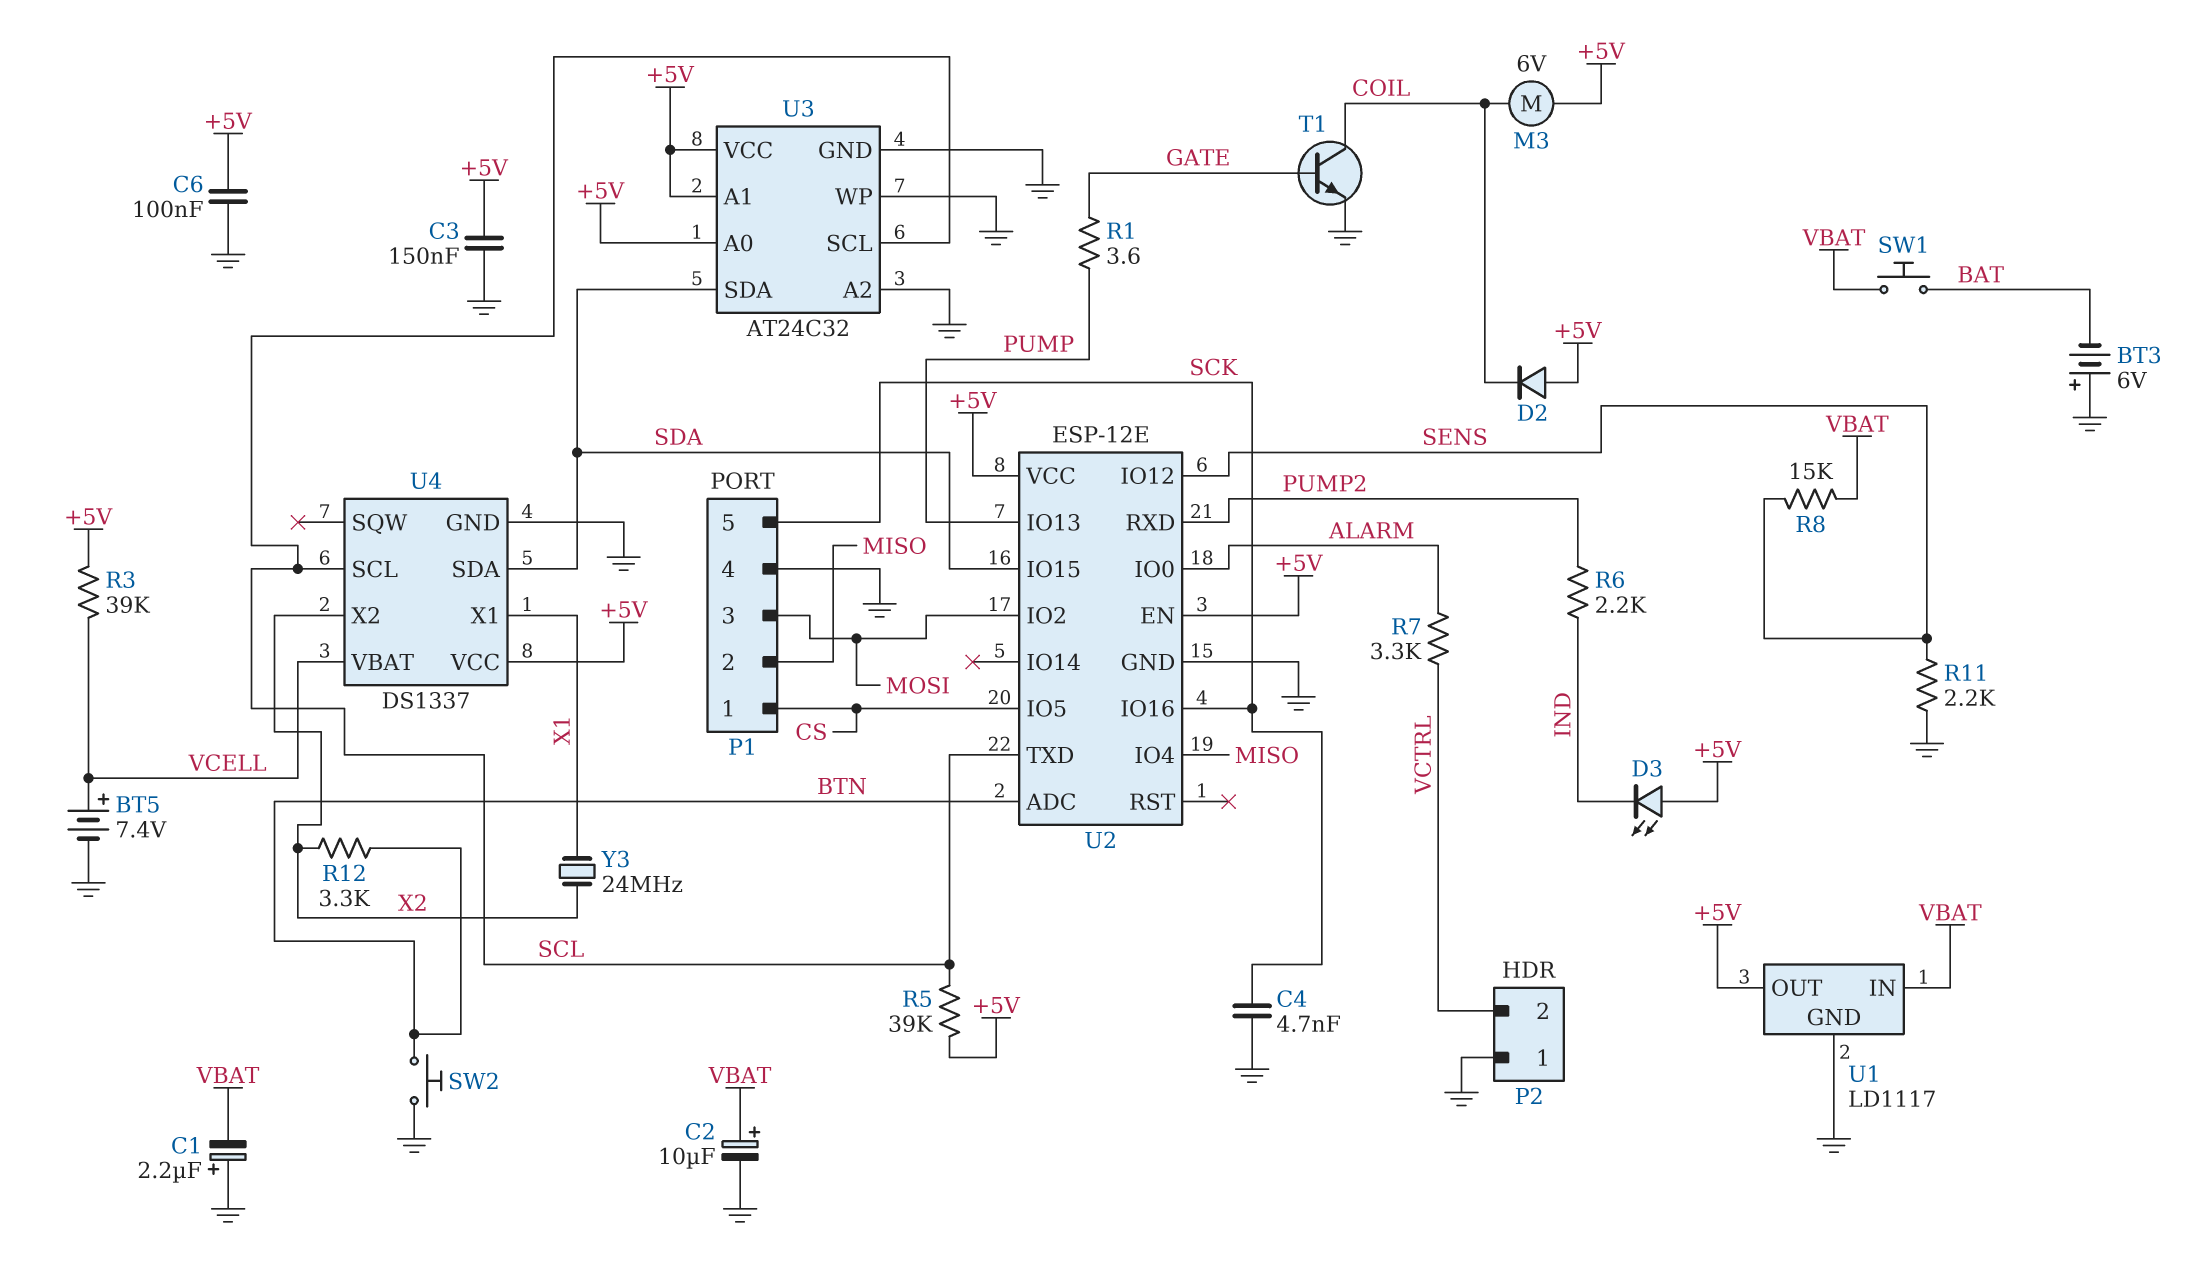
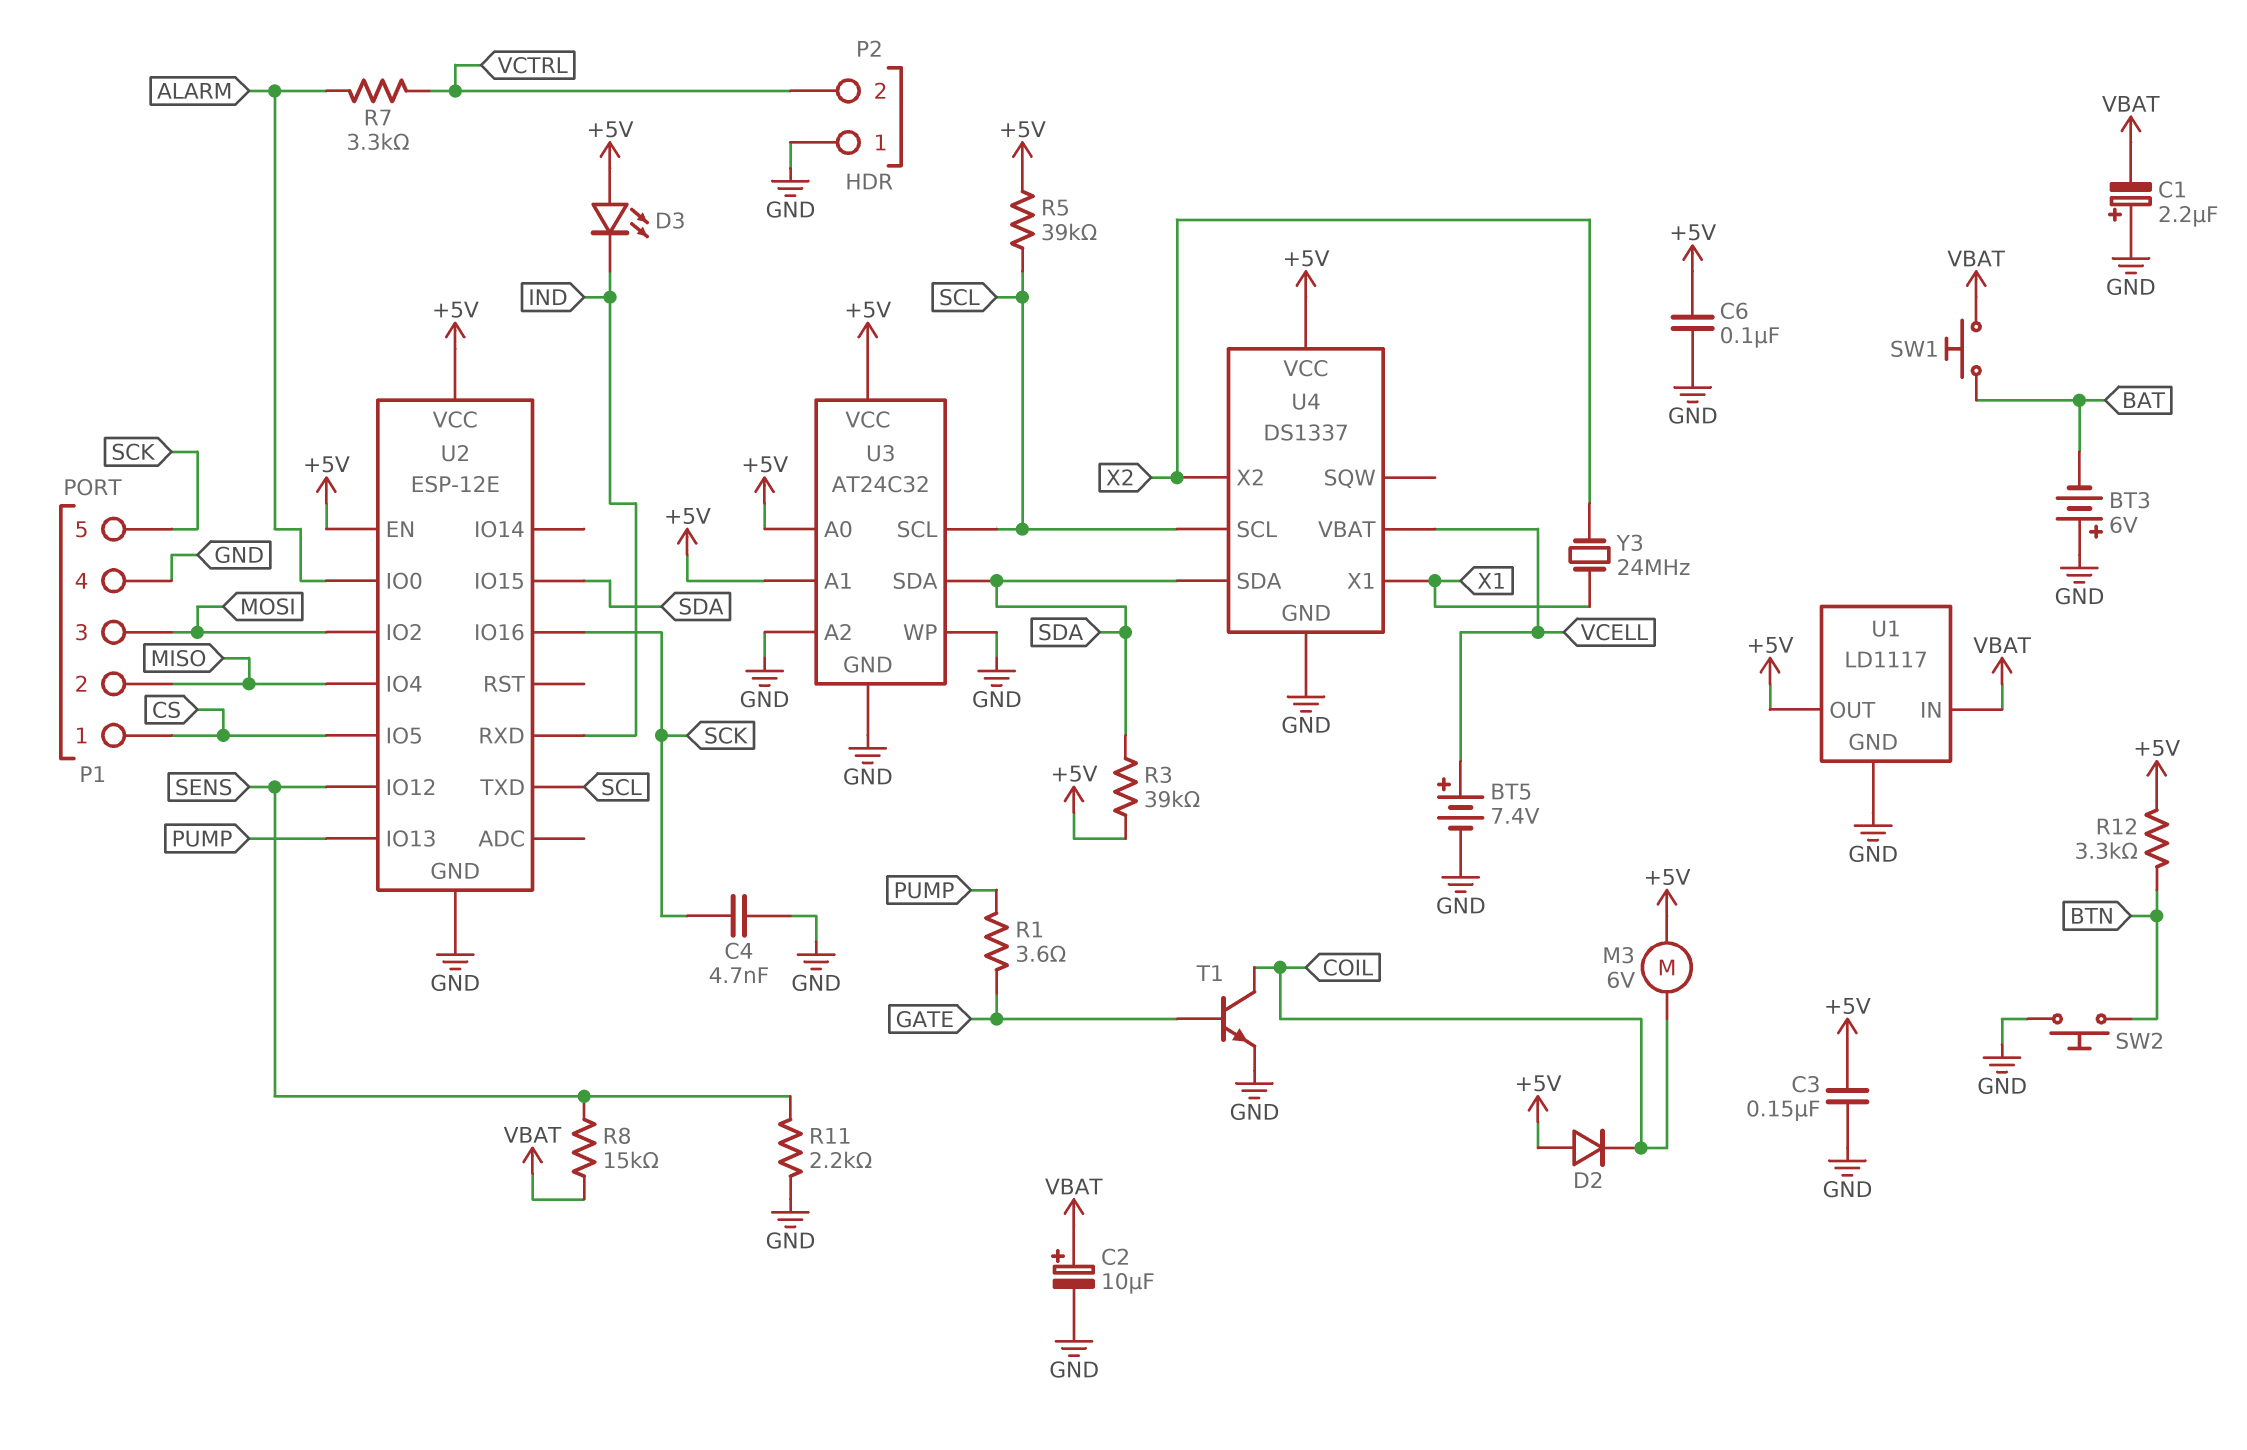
R3: 39k (+5V, VCELL) -> 39k (+5V, SDA)
R6: 2.2k (IND, PUMP2) -> none
R12: 3.3k (BTN, X2) -> 3.3k (+5V, BTN)
U2 pin ADC: BTN -> none
U2 pin RXD: PUMP2 -> IND

